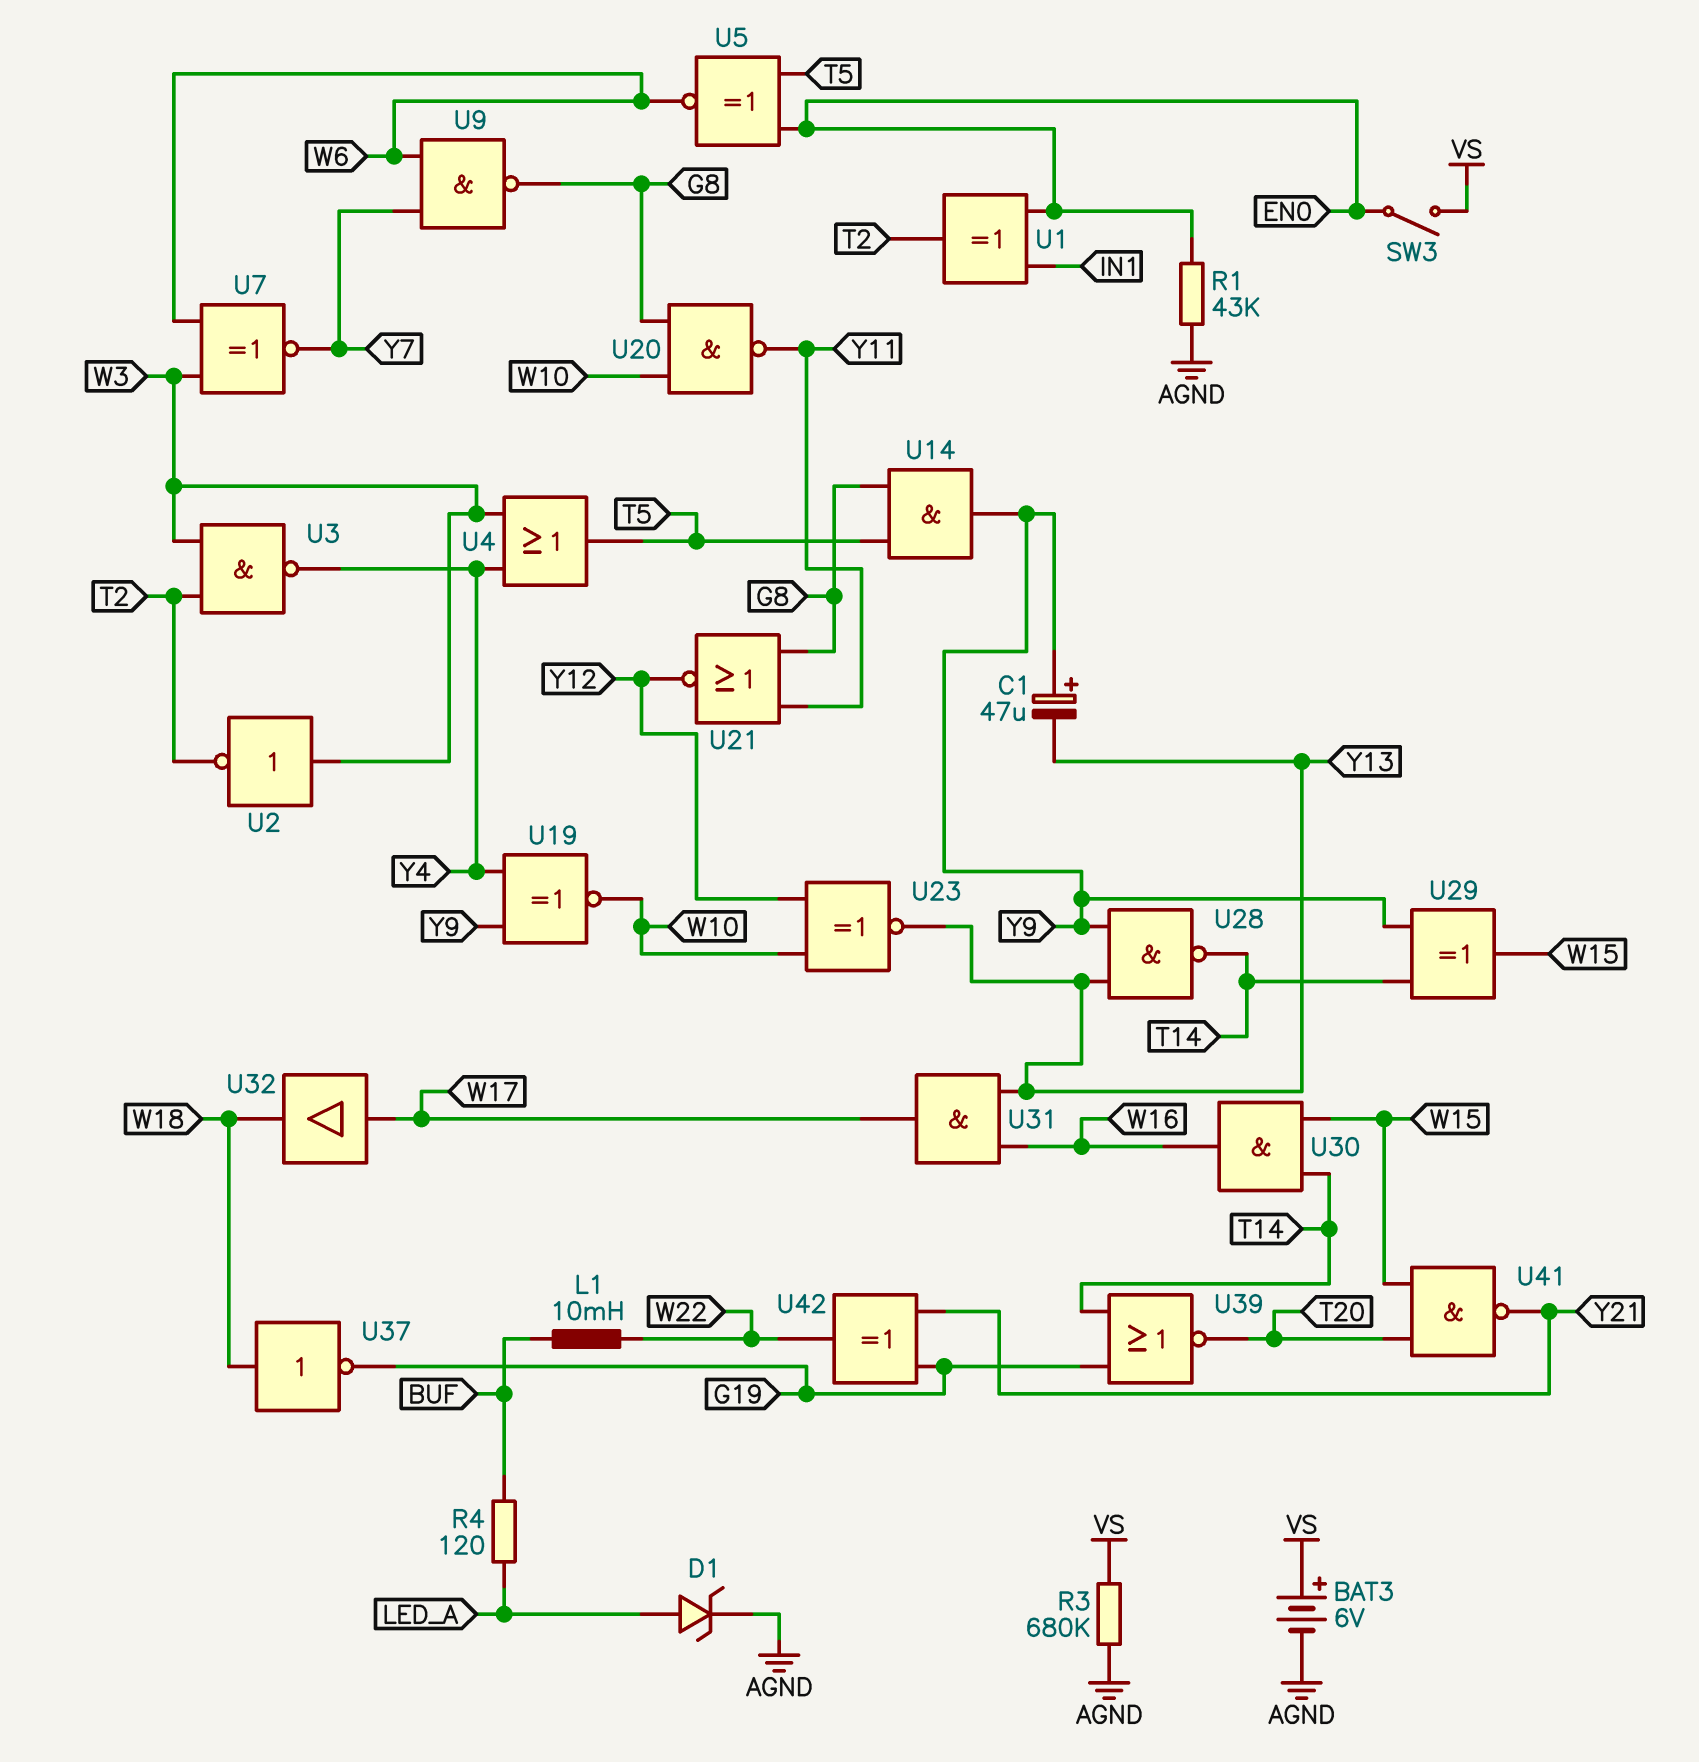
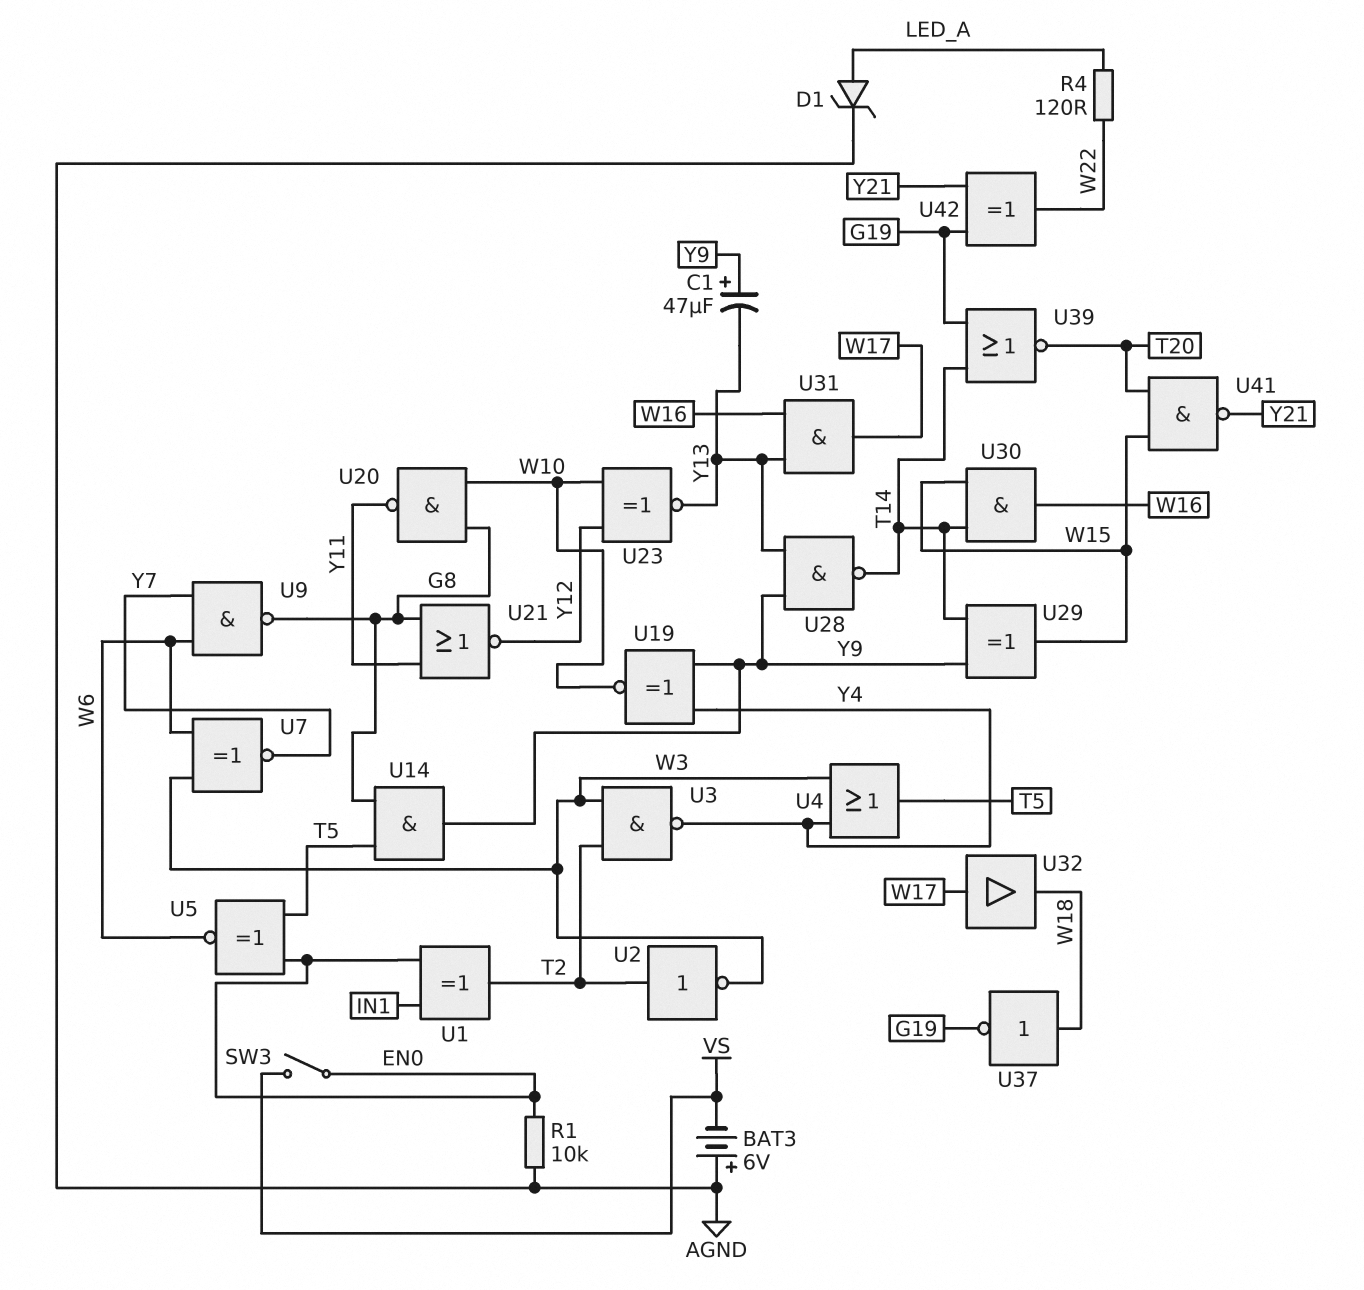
BAT3: 6V (plus VS, minus AGND) -> 6V (plus AGND, minus VS)
L1: 10mH (BUF, W22) -> none
R1: 43k (AGND, EN0) -> 10k (AGND, EN0)
R3: 680k (AGND, VS) -> none
R4: 120 (BUF, LED_A) -> 120 (LED_A, W22)
U2: NOT (in W3, out T2) -> NOT (in T2, out W3)

